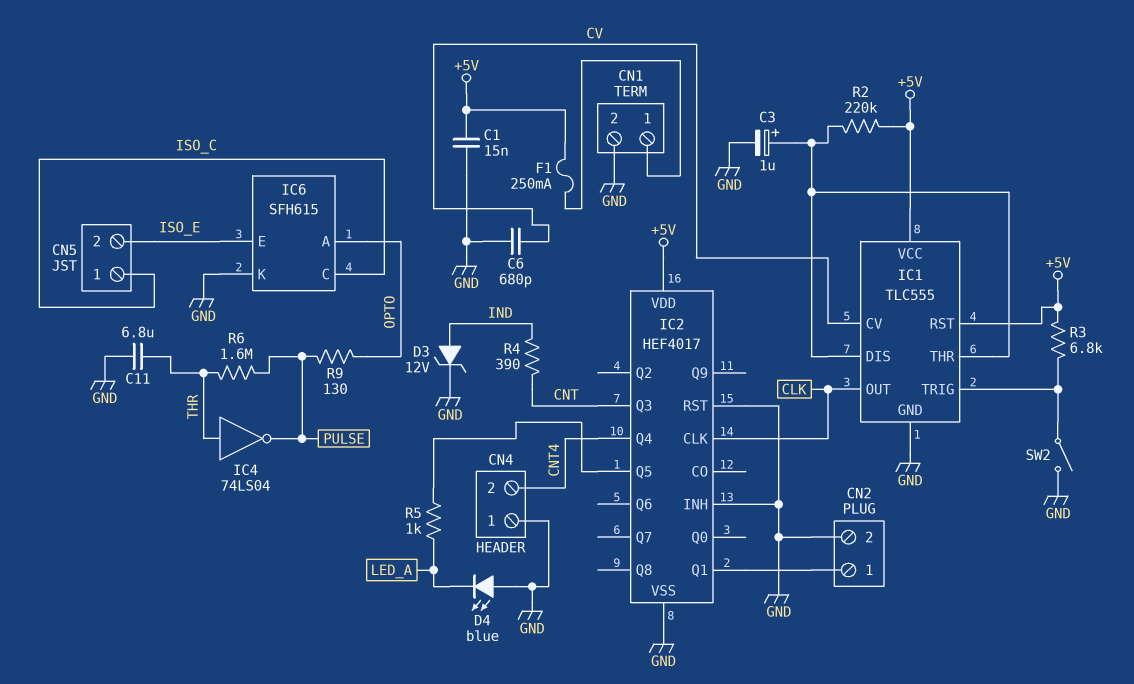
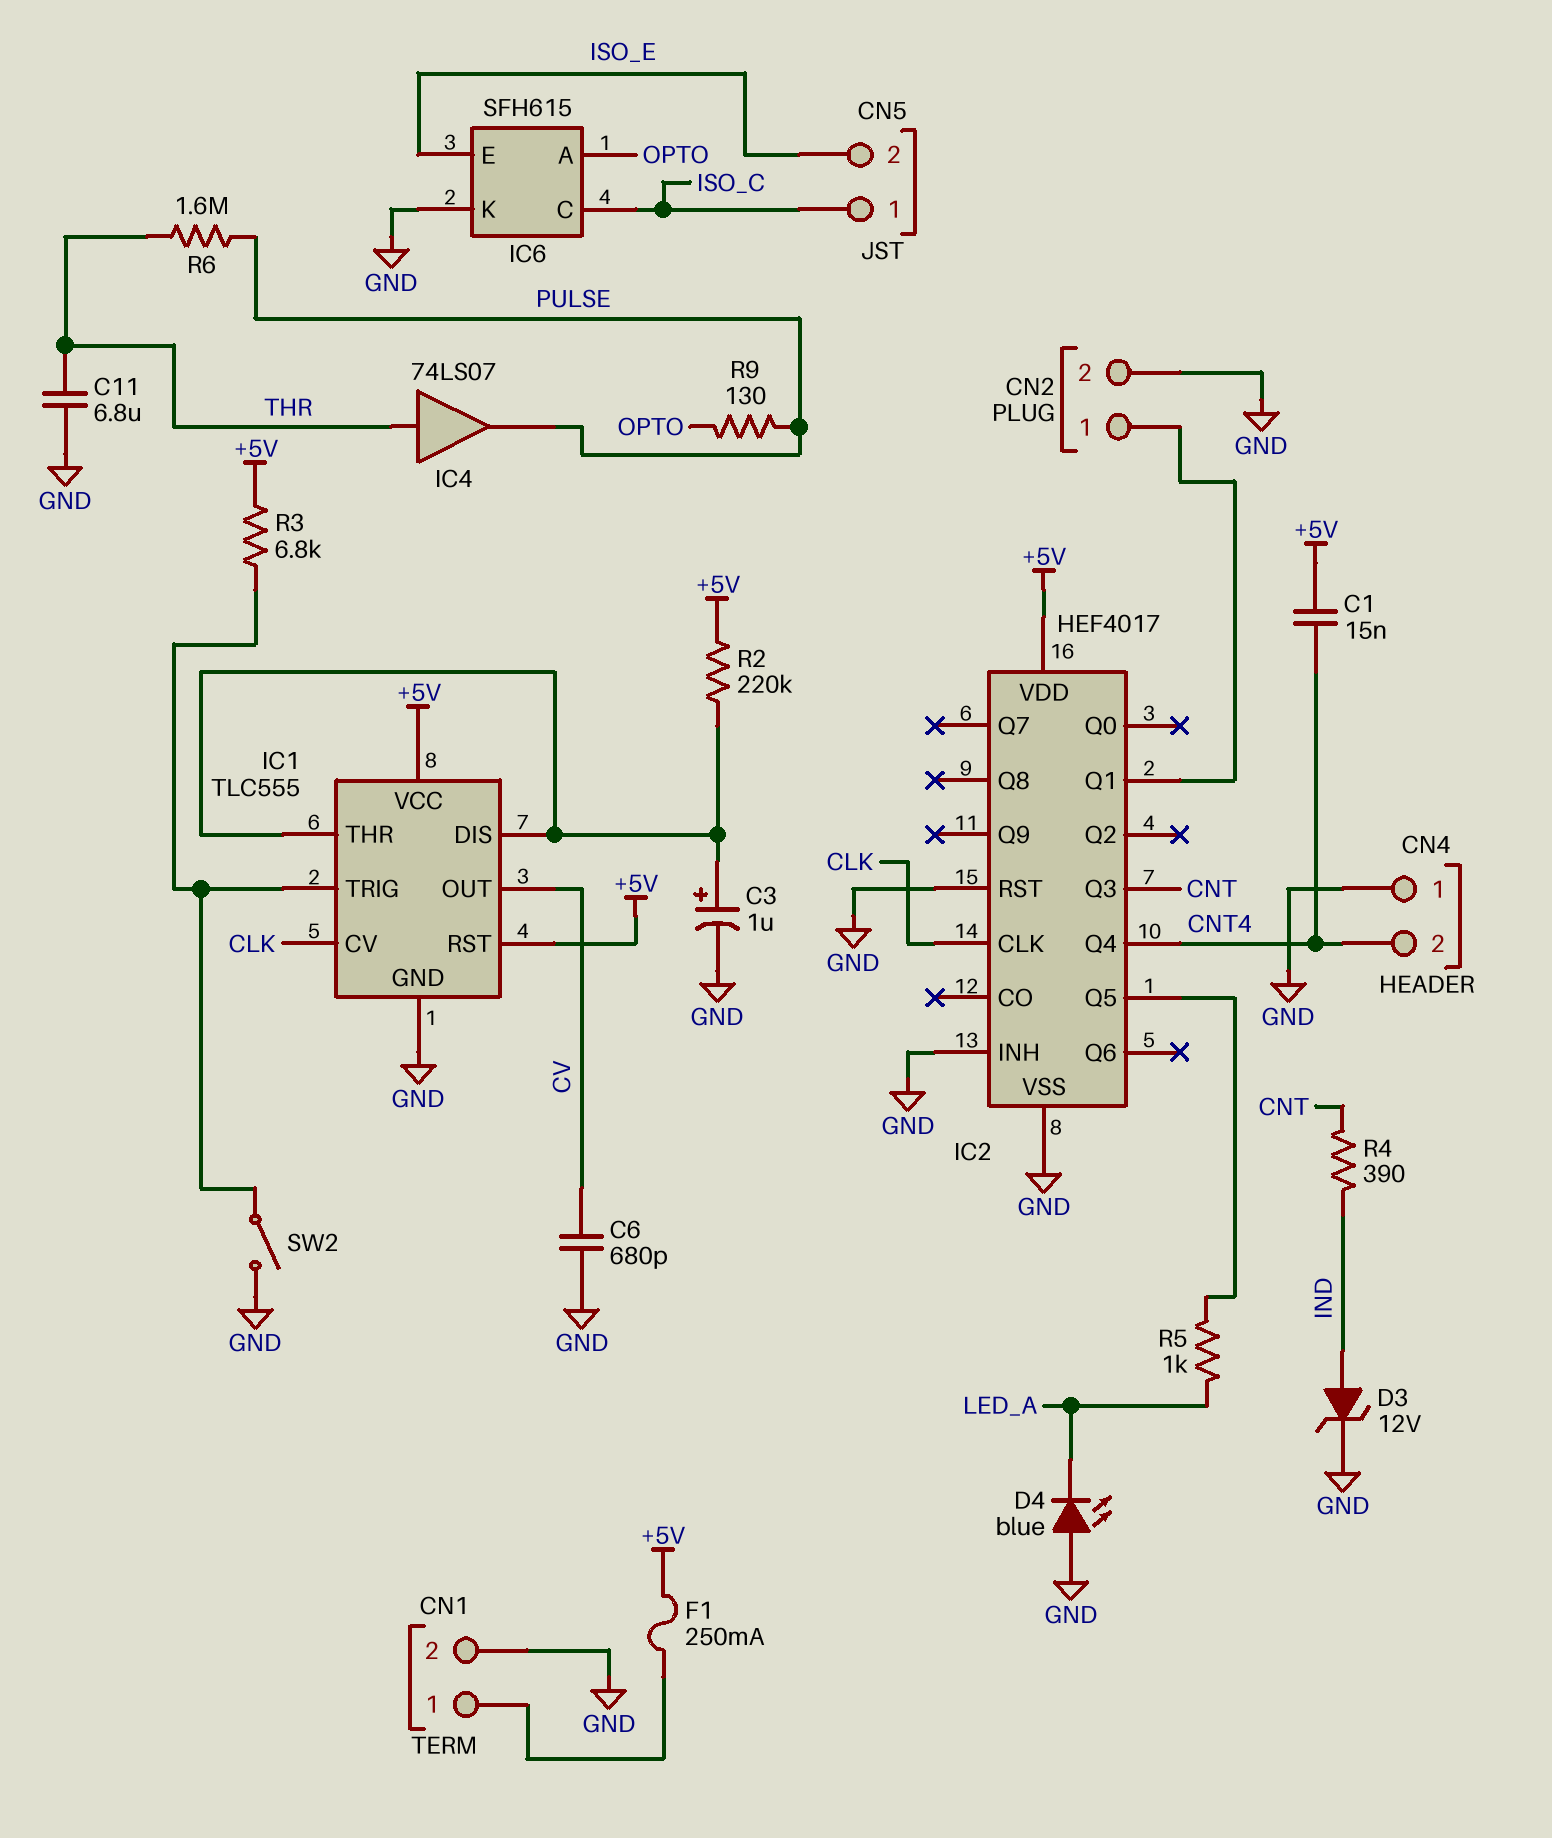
C1: 15nF (+5V, GND) -> 15nF (+5V, CNT4)
IC1 pin CV: CV -> CLK
IC1 pin OUT: CLK -> CV
IC4: NOT 74LS04 (in THR, out PULSE) -> buffer 74LS07 (in THR, out PULSE)

